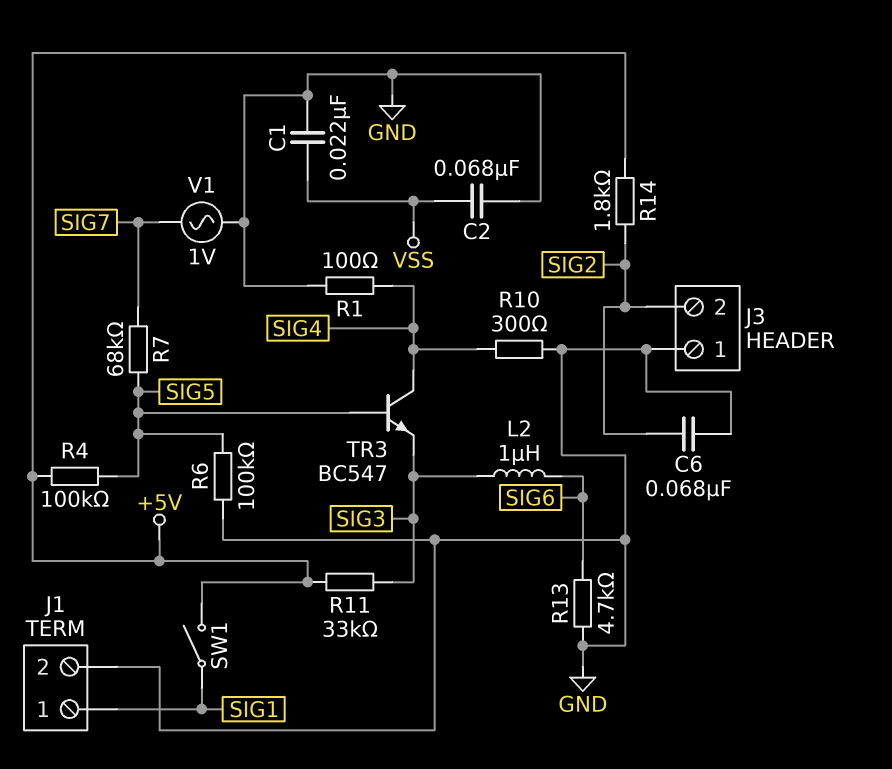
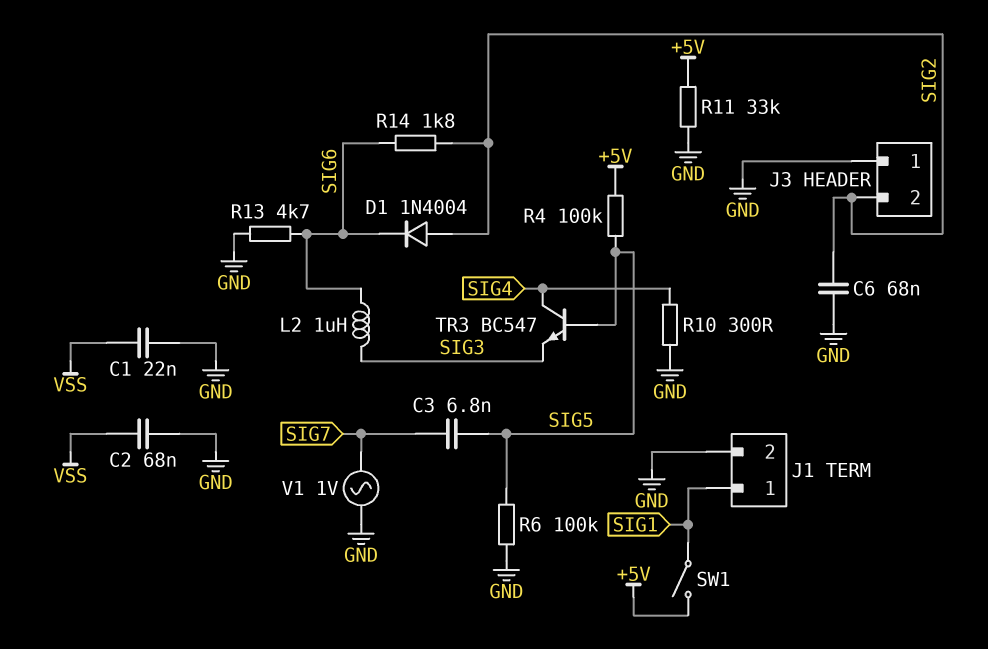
C3: none -> 6.8nF (SIG5, SIG7)
D1: none -> diode 1N4004 (A SIG2, K SIG6)
R1: 100 (GND, SIG4) -> none
R7: 68k (SIG5, SIG7) -> none
R11: 33k (+5V, SIG3) -> 33k (+5V, GND)
R14: 1.8k (+5V, SIG2) -> 1.8k (SIG2, SIG6)

